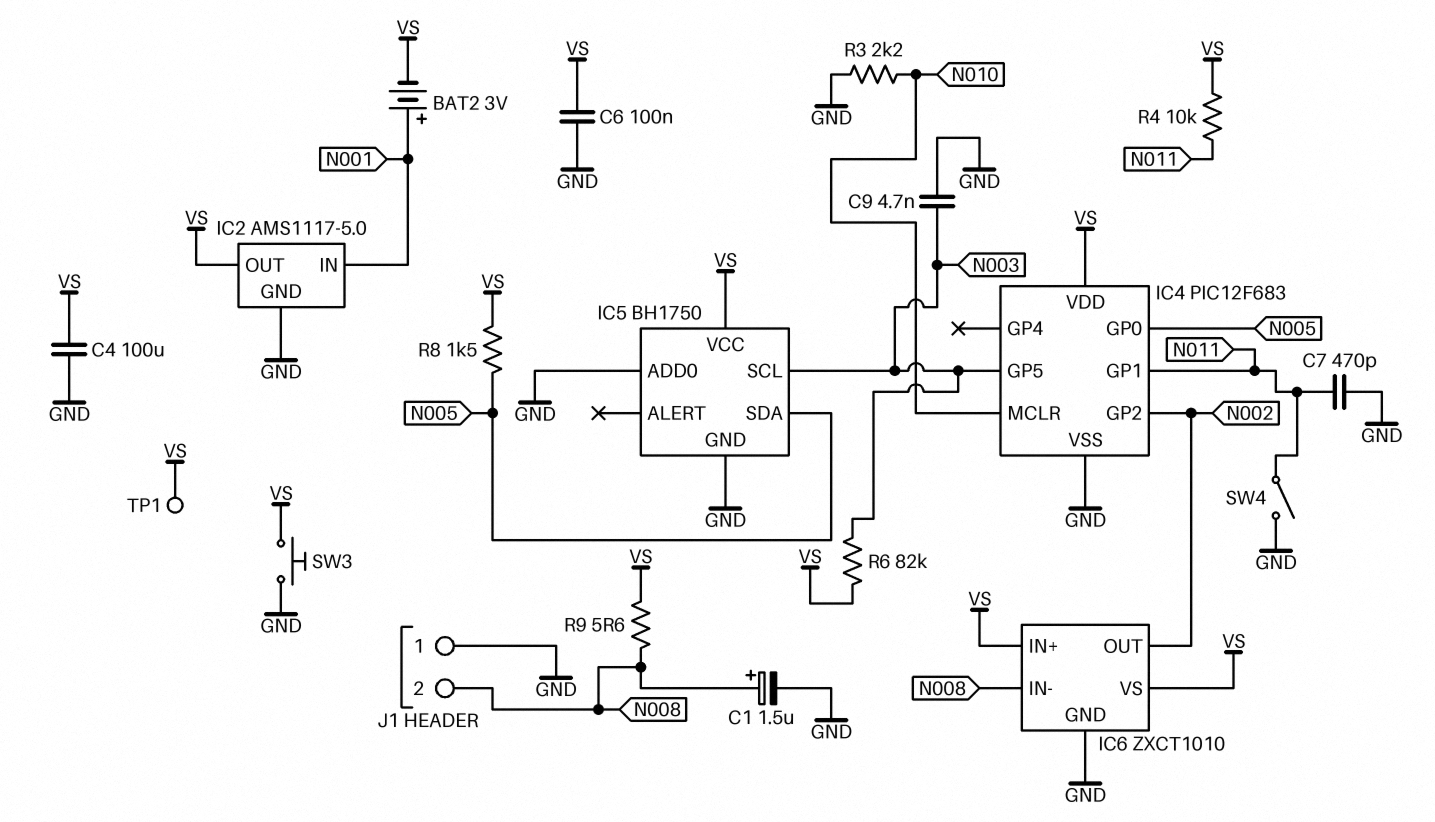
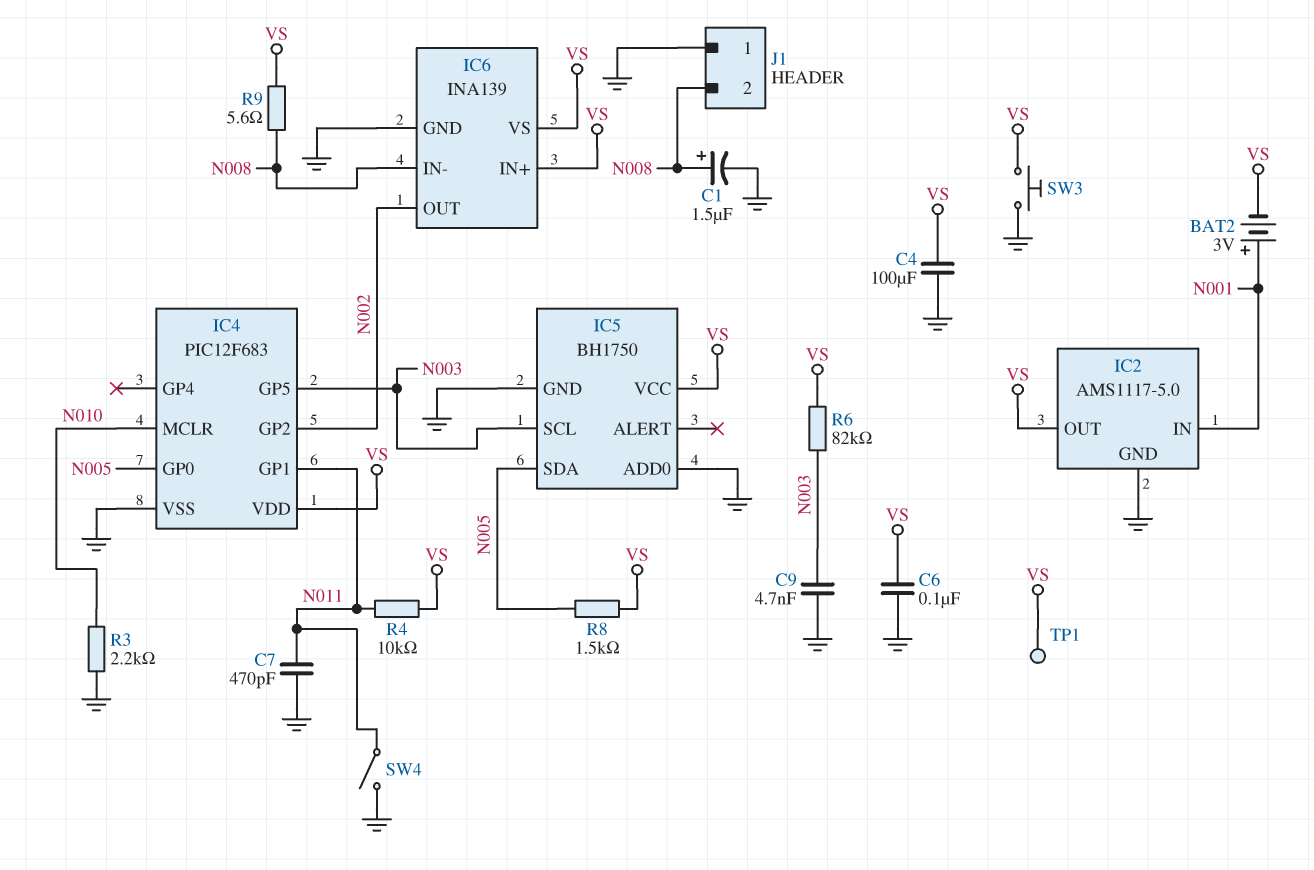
IC6: ZXCT1010 -> INA139

